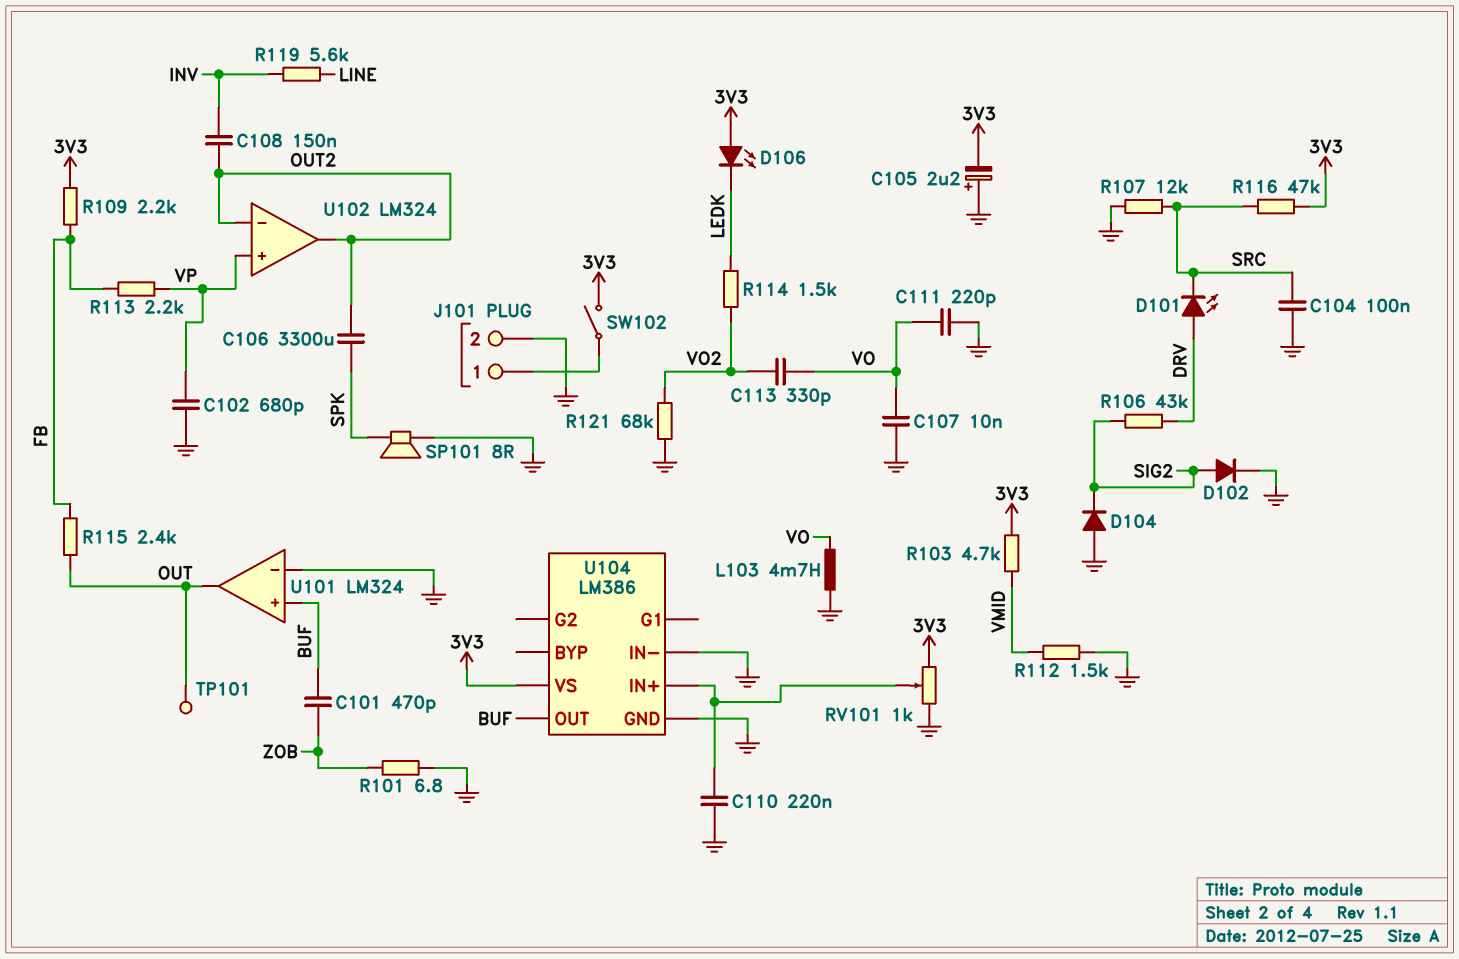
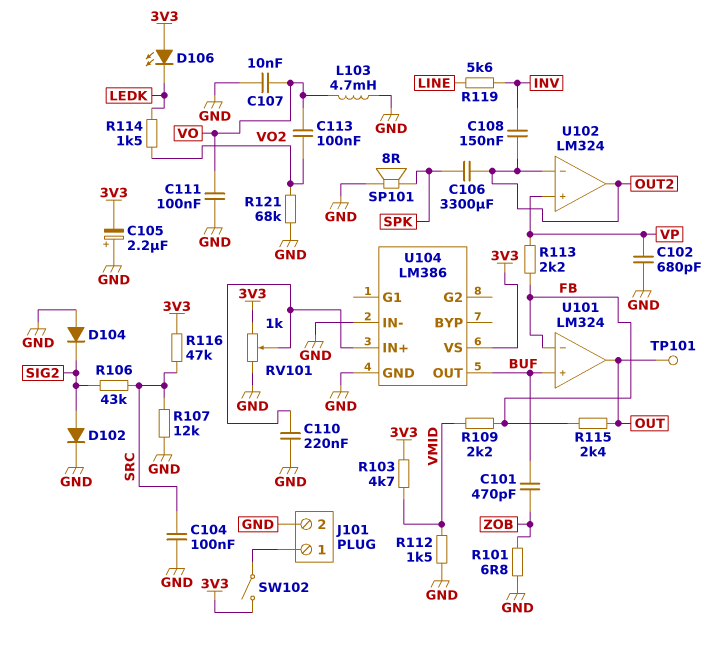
C111: 220pF (GND, VO) -> 100nF (GND, VO)
C113: 330pF (VO, VO2) -> 100nF (VO, VO2)
D101: LED (A DRV, K SRC) -> none
R106: 43k (DRV, SIG2) -> 43k (SIG2, SRC)
R109: 2.2k (3V3, FB) -> 2.2k (FB, VMID)
U101 pin in-: GND -> FB

